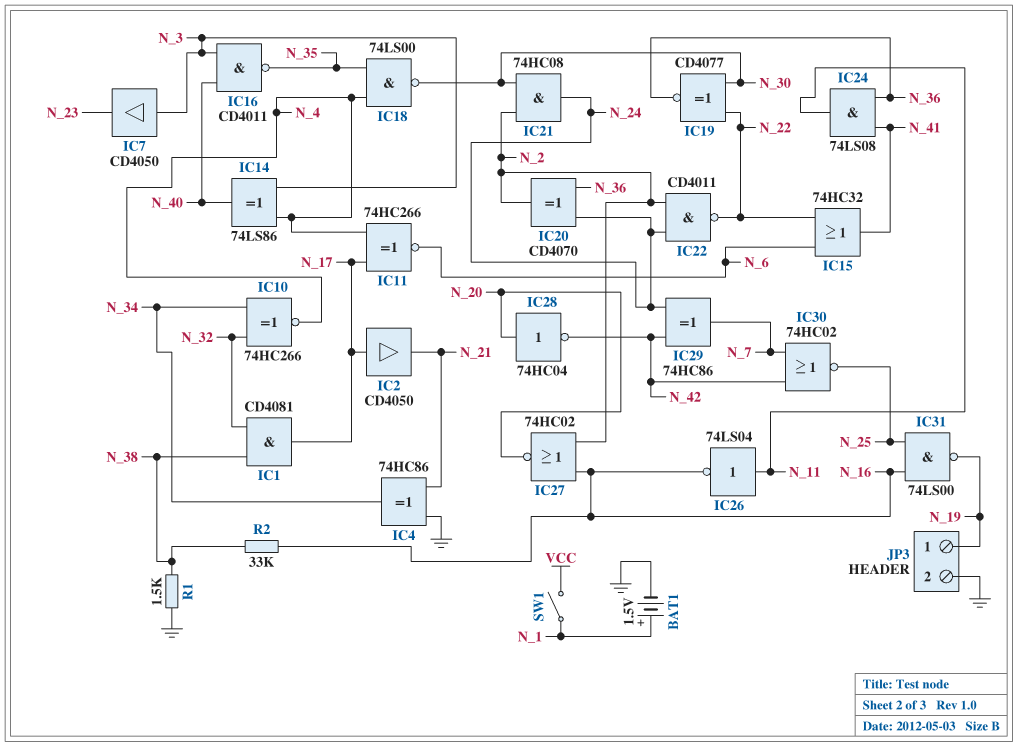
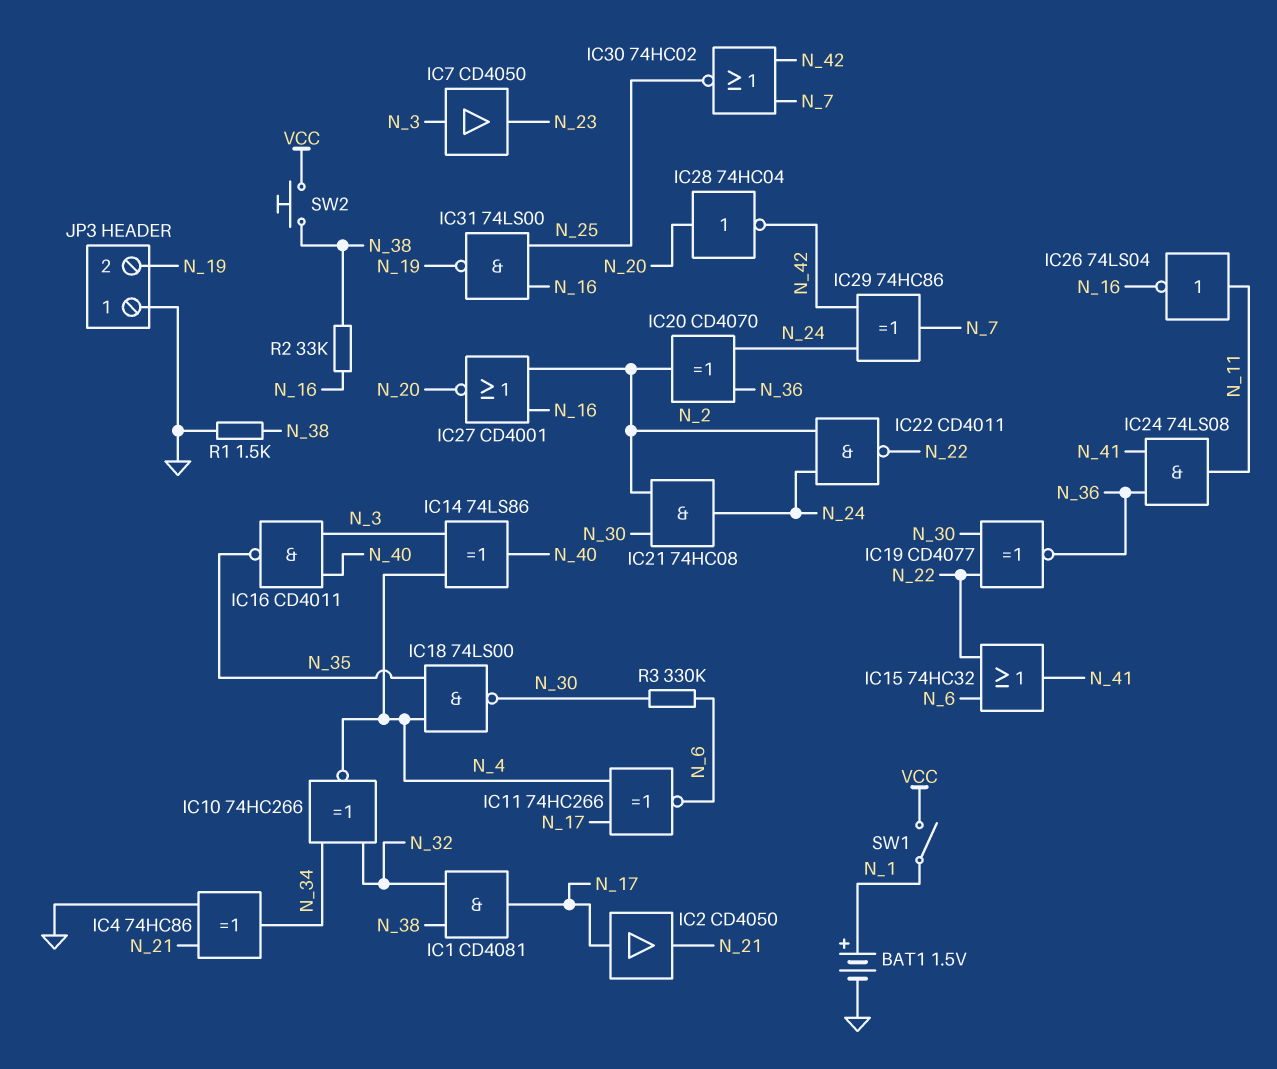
IC27: NOR 74HC02 (in N_2, in N_16, out N_20) -> NOR CD4001 (in N_2, in N_16, out N_20)
JP3 pin 1: N_19 -> GND
JP3 pin 2: GND -> N_19
R3: none -> 330k (N_6, N_30)
SW2: none -> button (N_38, VCC)

